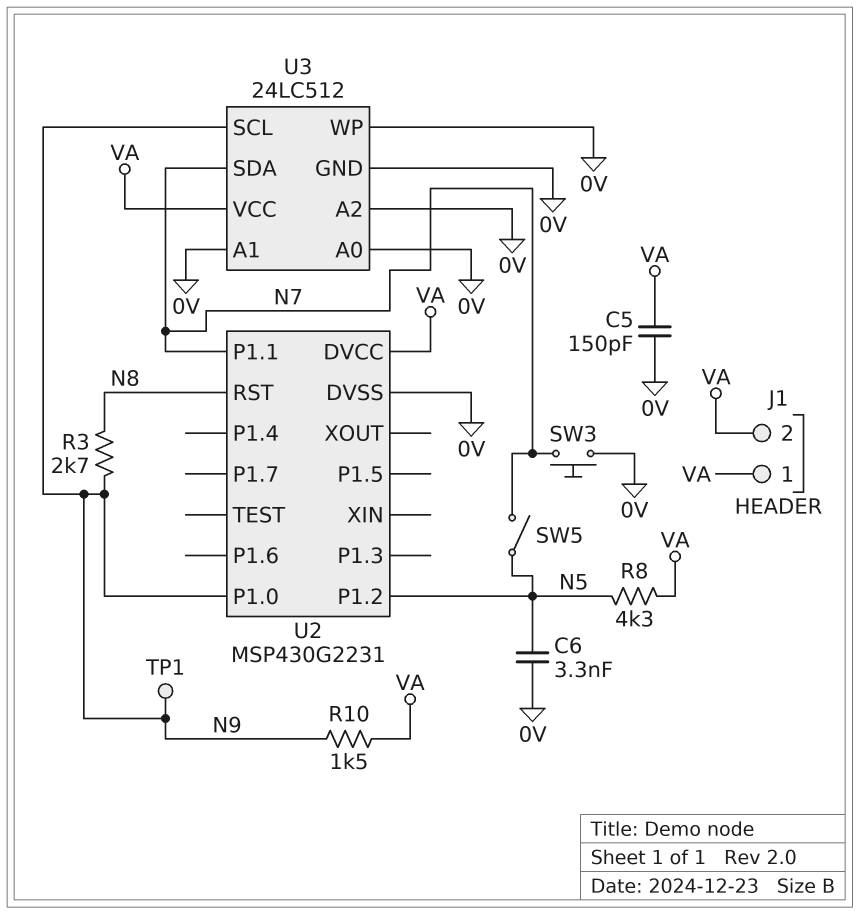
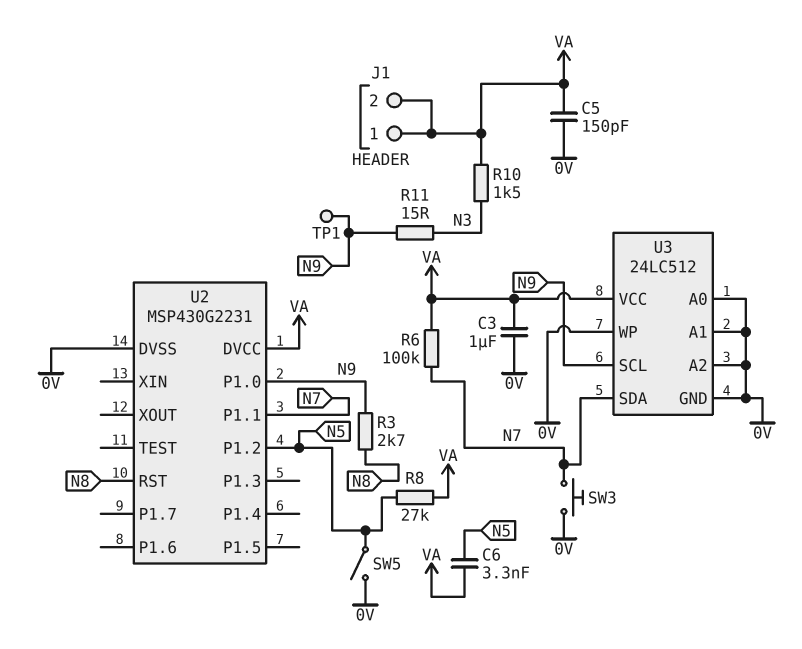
C3: none -> 1uF (0V, VA)
C6: 3.3nF (0V, N5) -> 3.3nF (N5, VA)
R6: none -> 100k (N7, VA)
R8: 4.3k (N5, VA) -> 27k (N5, VA)
R10: 1.5k (N9, VA) -> 1.5k (N3, VA)
R11: none -> 15 (N3, N9)
SW5: switch (N5, N7) -> switch (0V, N5)

